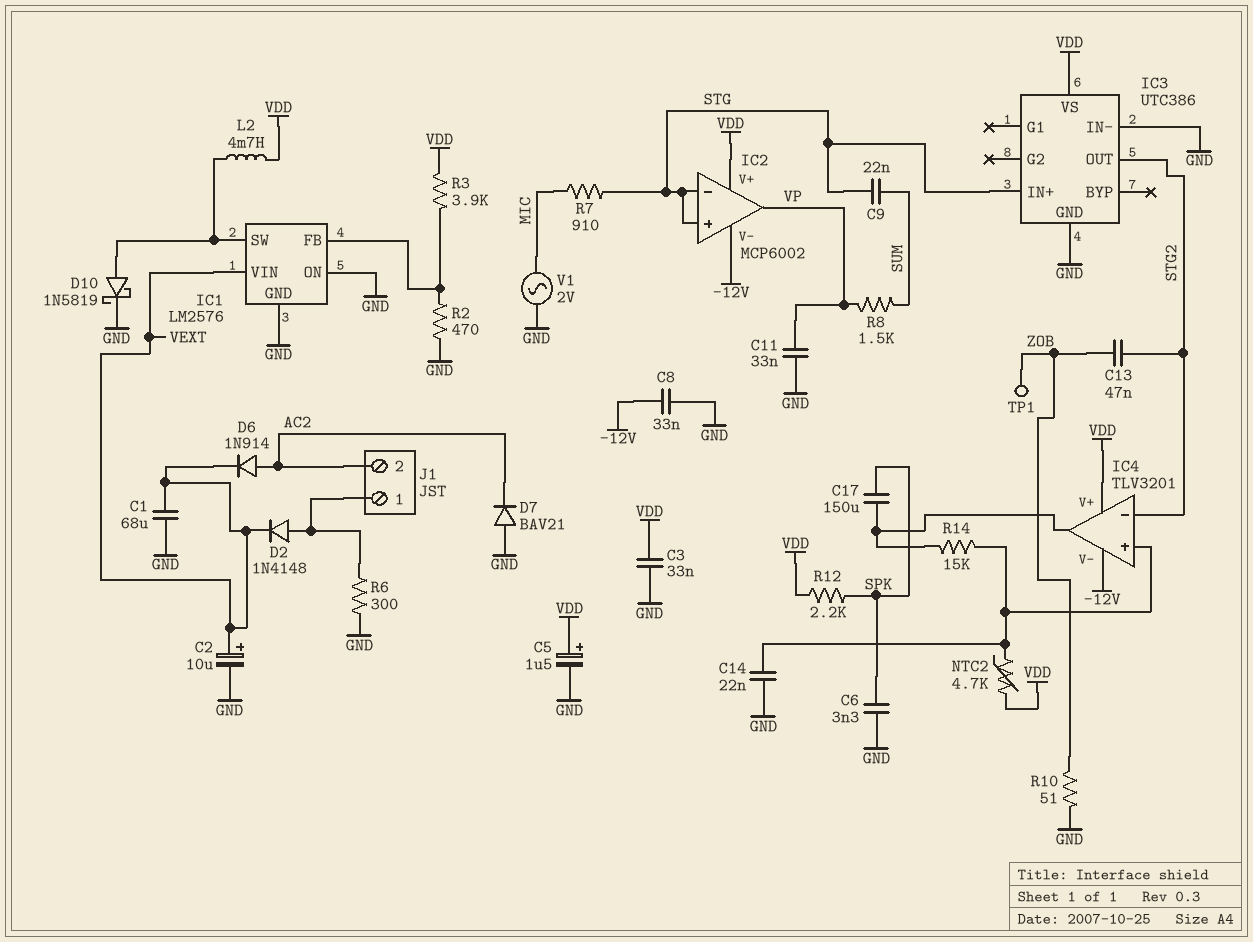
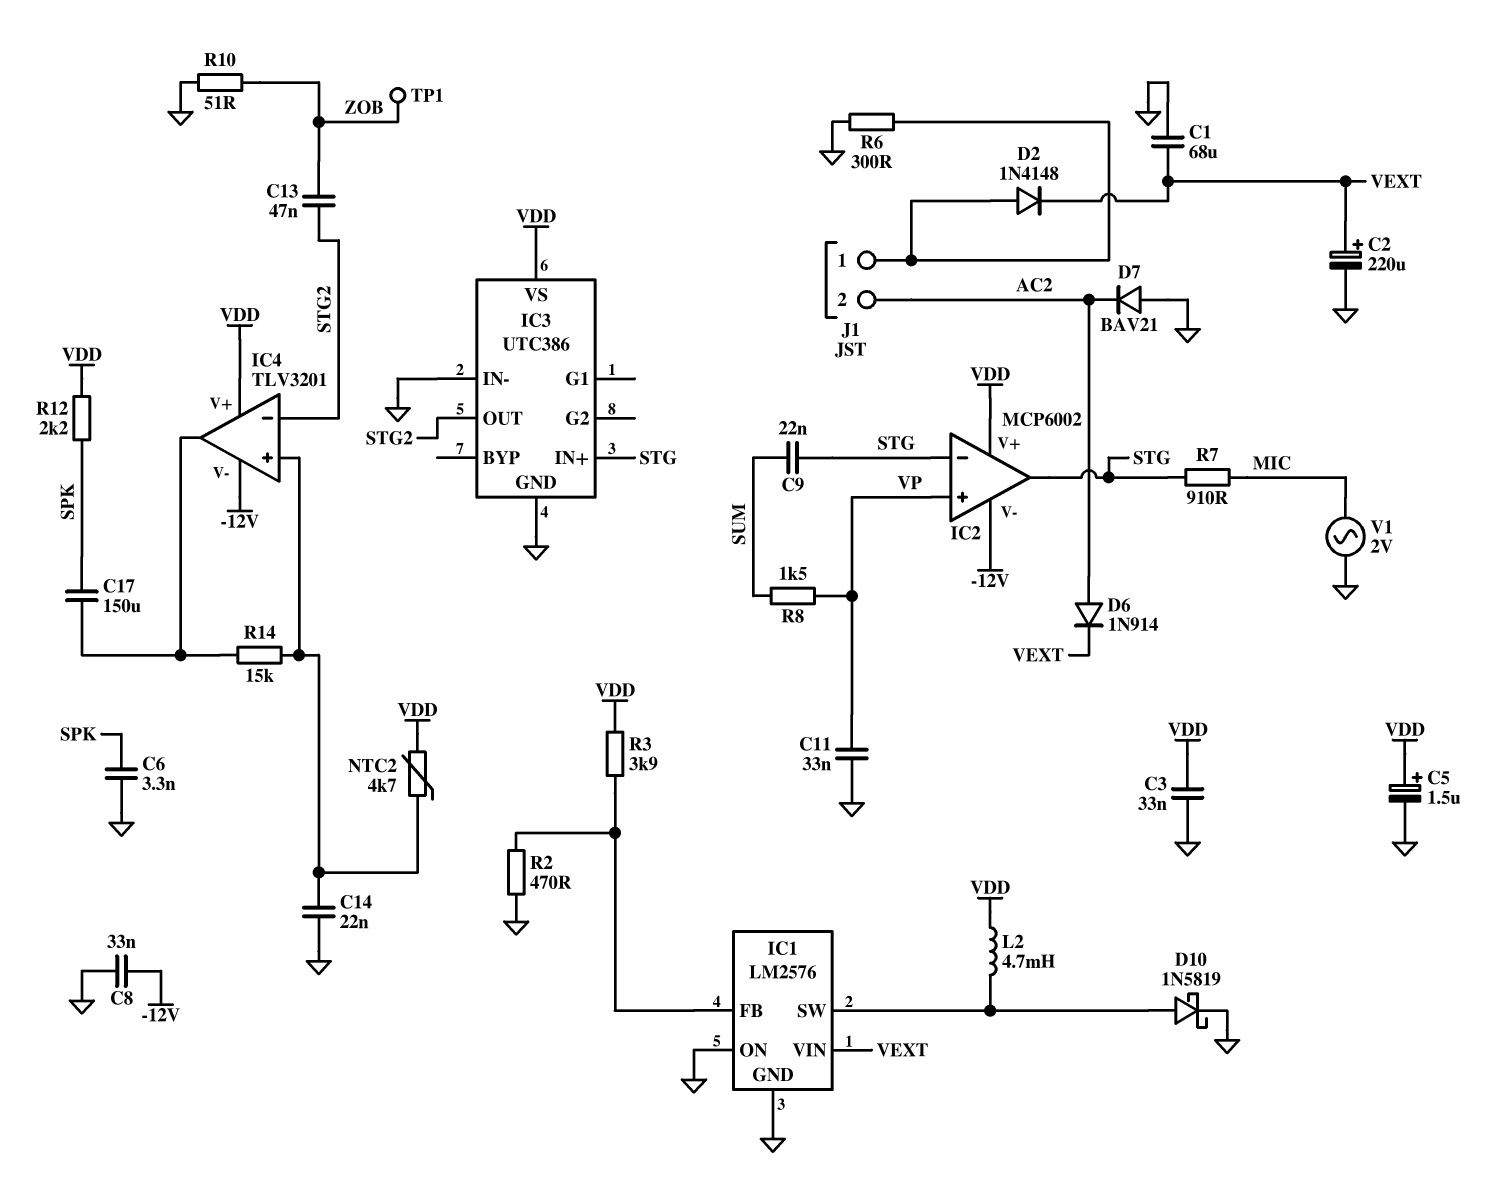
C2: 10uF (plus VEXT, minus GND) -> 220uF (plus VEXT, minus GND)
IC2 pin in+: STG -> VP
IC2 pin out: VP -> STG

